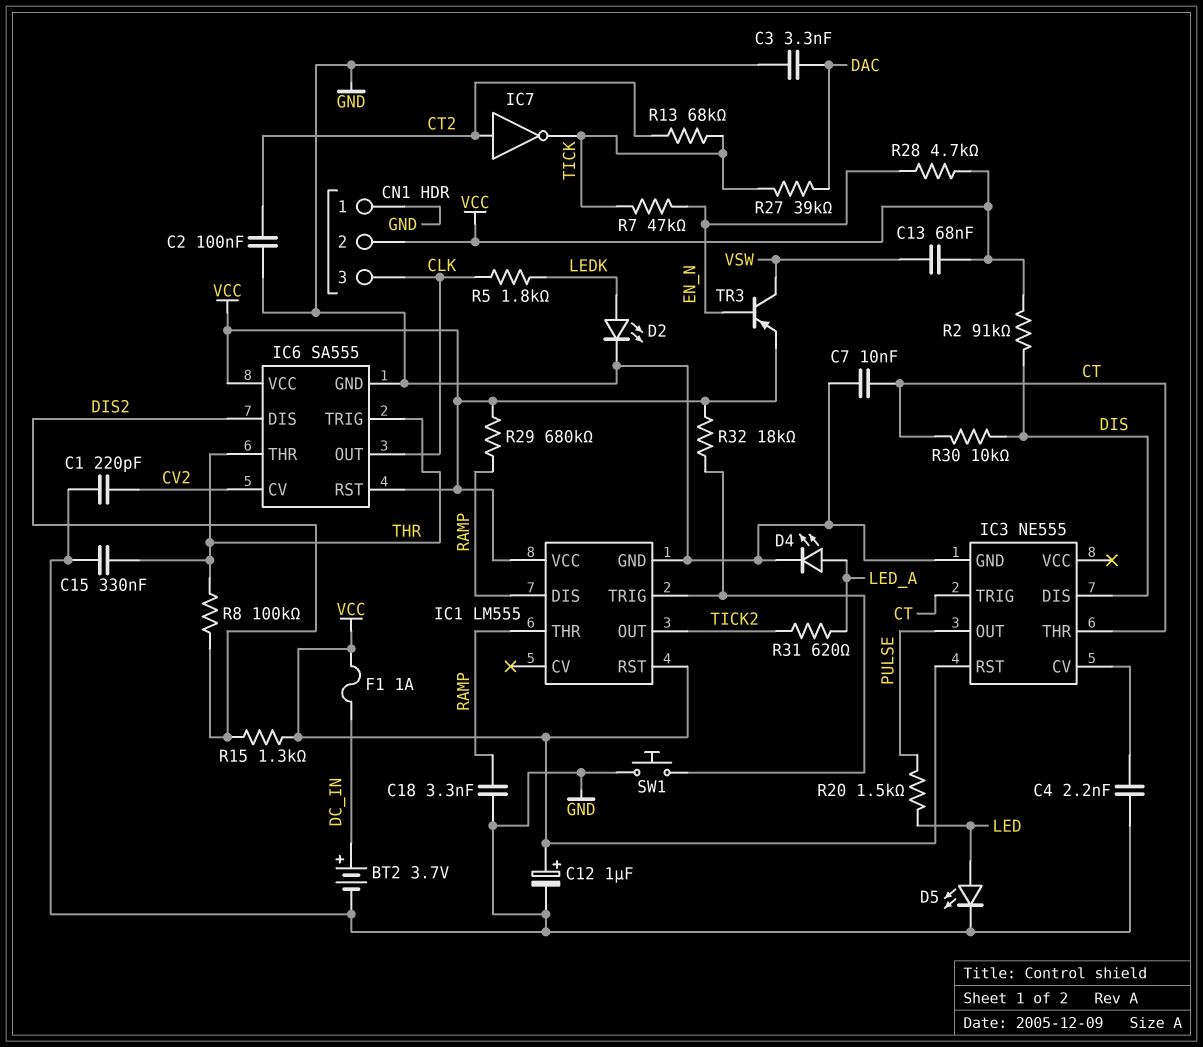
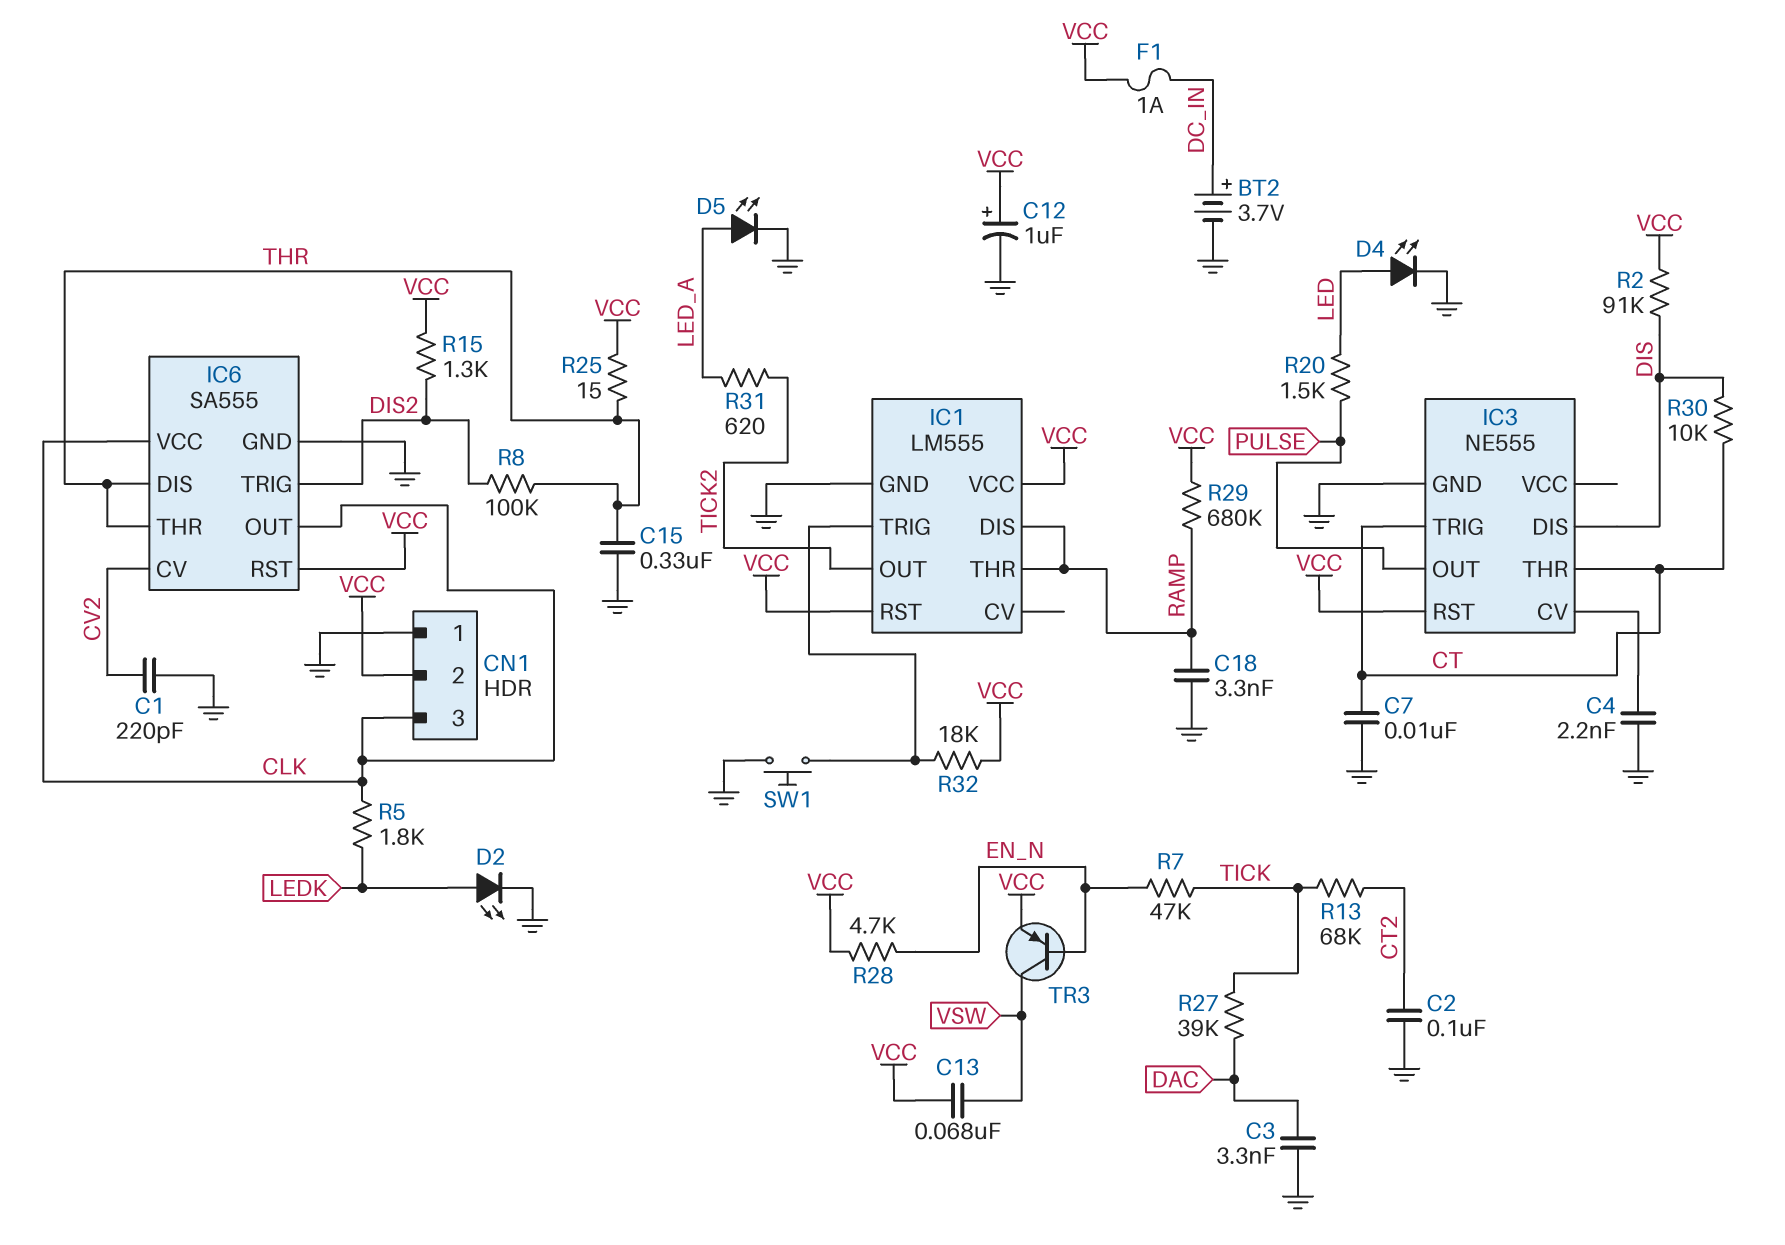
D4: LED (A LED_A, K GND) -> LED (A LED, K GND)
D5: LED (A LED, K GND) -> LED (A LED_A, K GND)
IC6 pin DIS: DIS2 -> THR
IC6 pin TRIG: THR -> DIS2
IC6 pin VCC: VCC -> CLK
IC7: NOT (in CT2, out TICK) -> none
R25: none -> 15 (THR, VCC)

